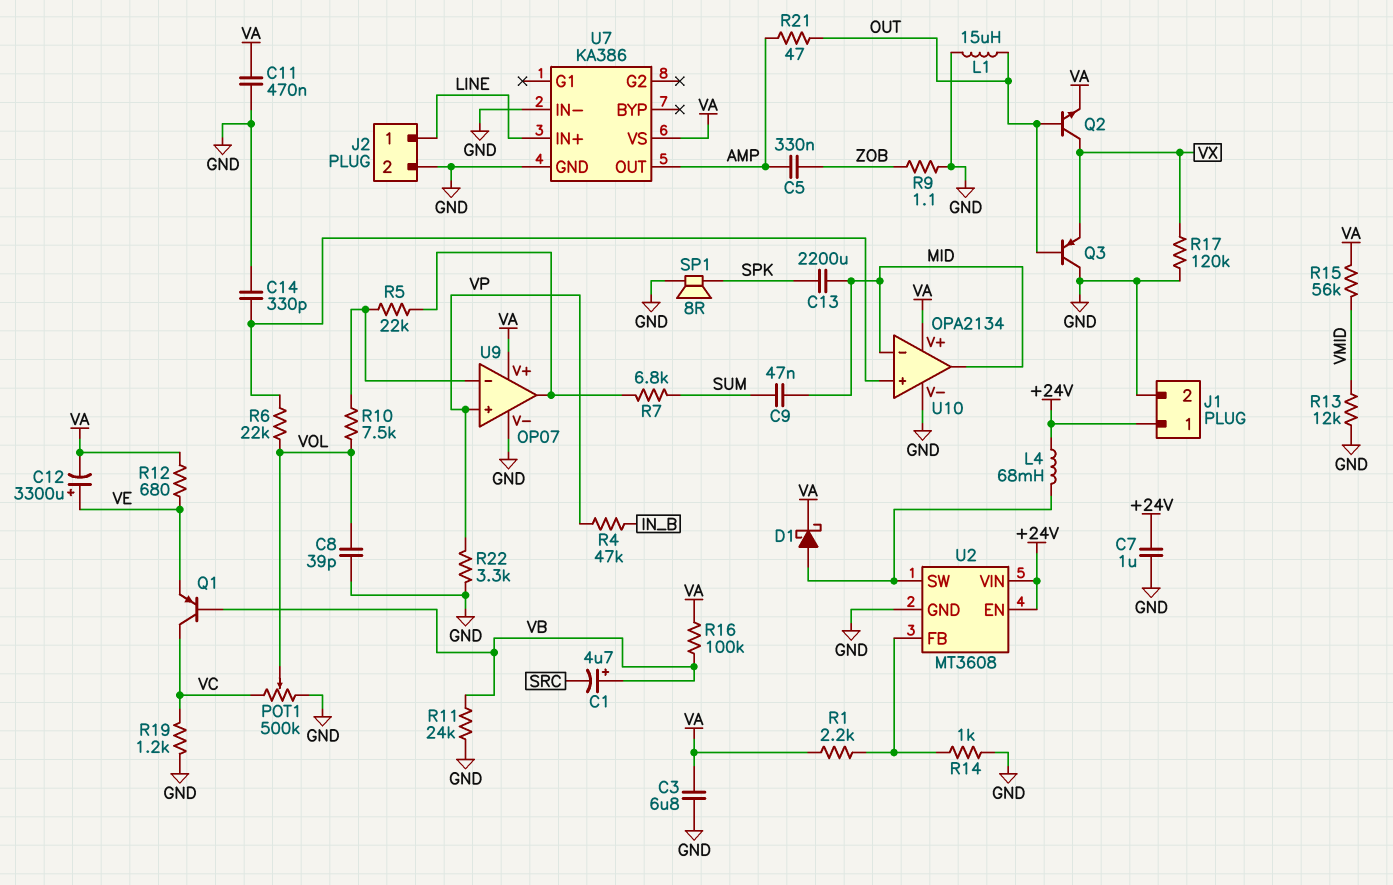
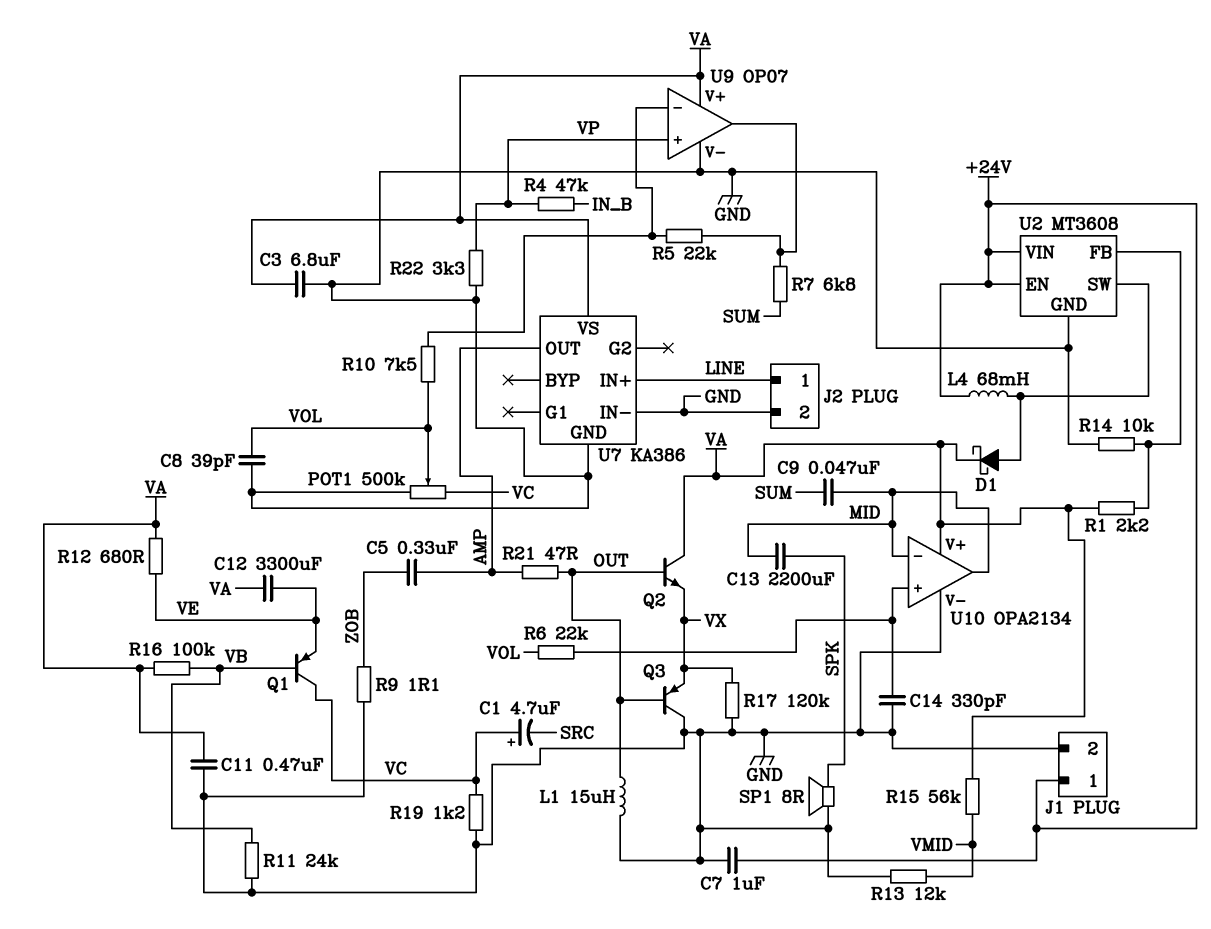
C1: 4.7uF (plus VB, minus SRC) -> 4.7uF (plus VC, minus SRC)
C12: 3300uF (plus VE, minus VA) -> 3300uF (VA, VE)
Q2: NPN (B OUT, C VX, E VA) -> NPN (B OUT, C VA, E VX)
R14: 1k (GND, U2/FB) -> 10k (GND, U2/FB)

